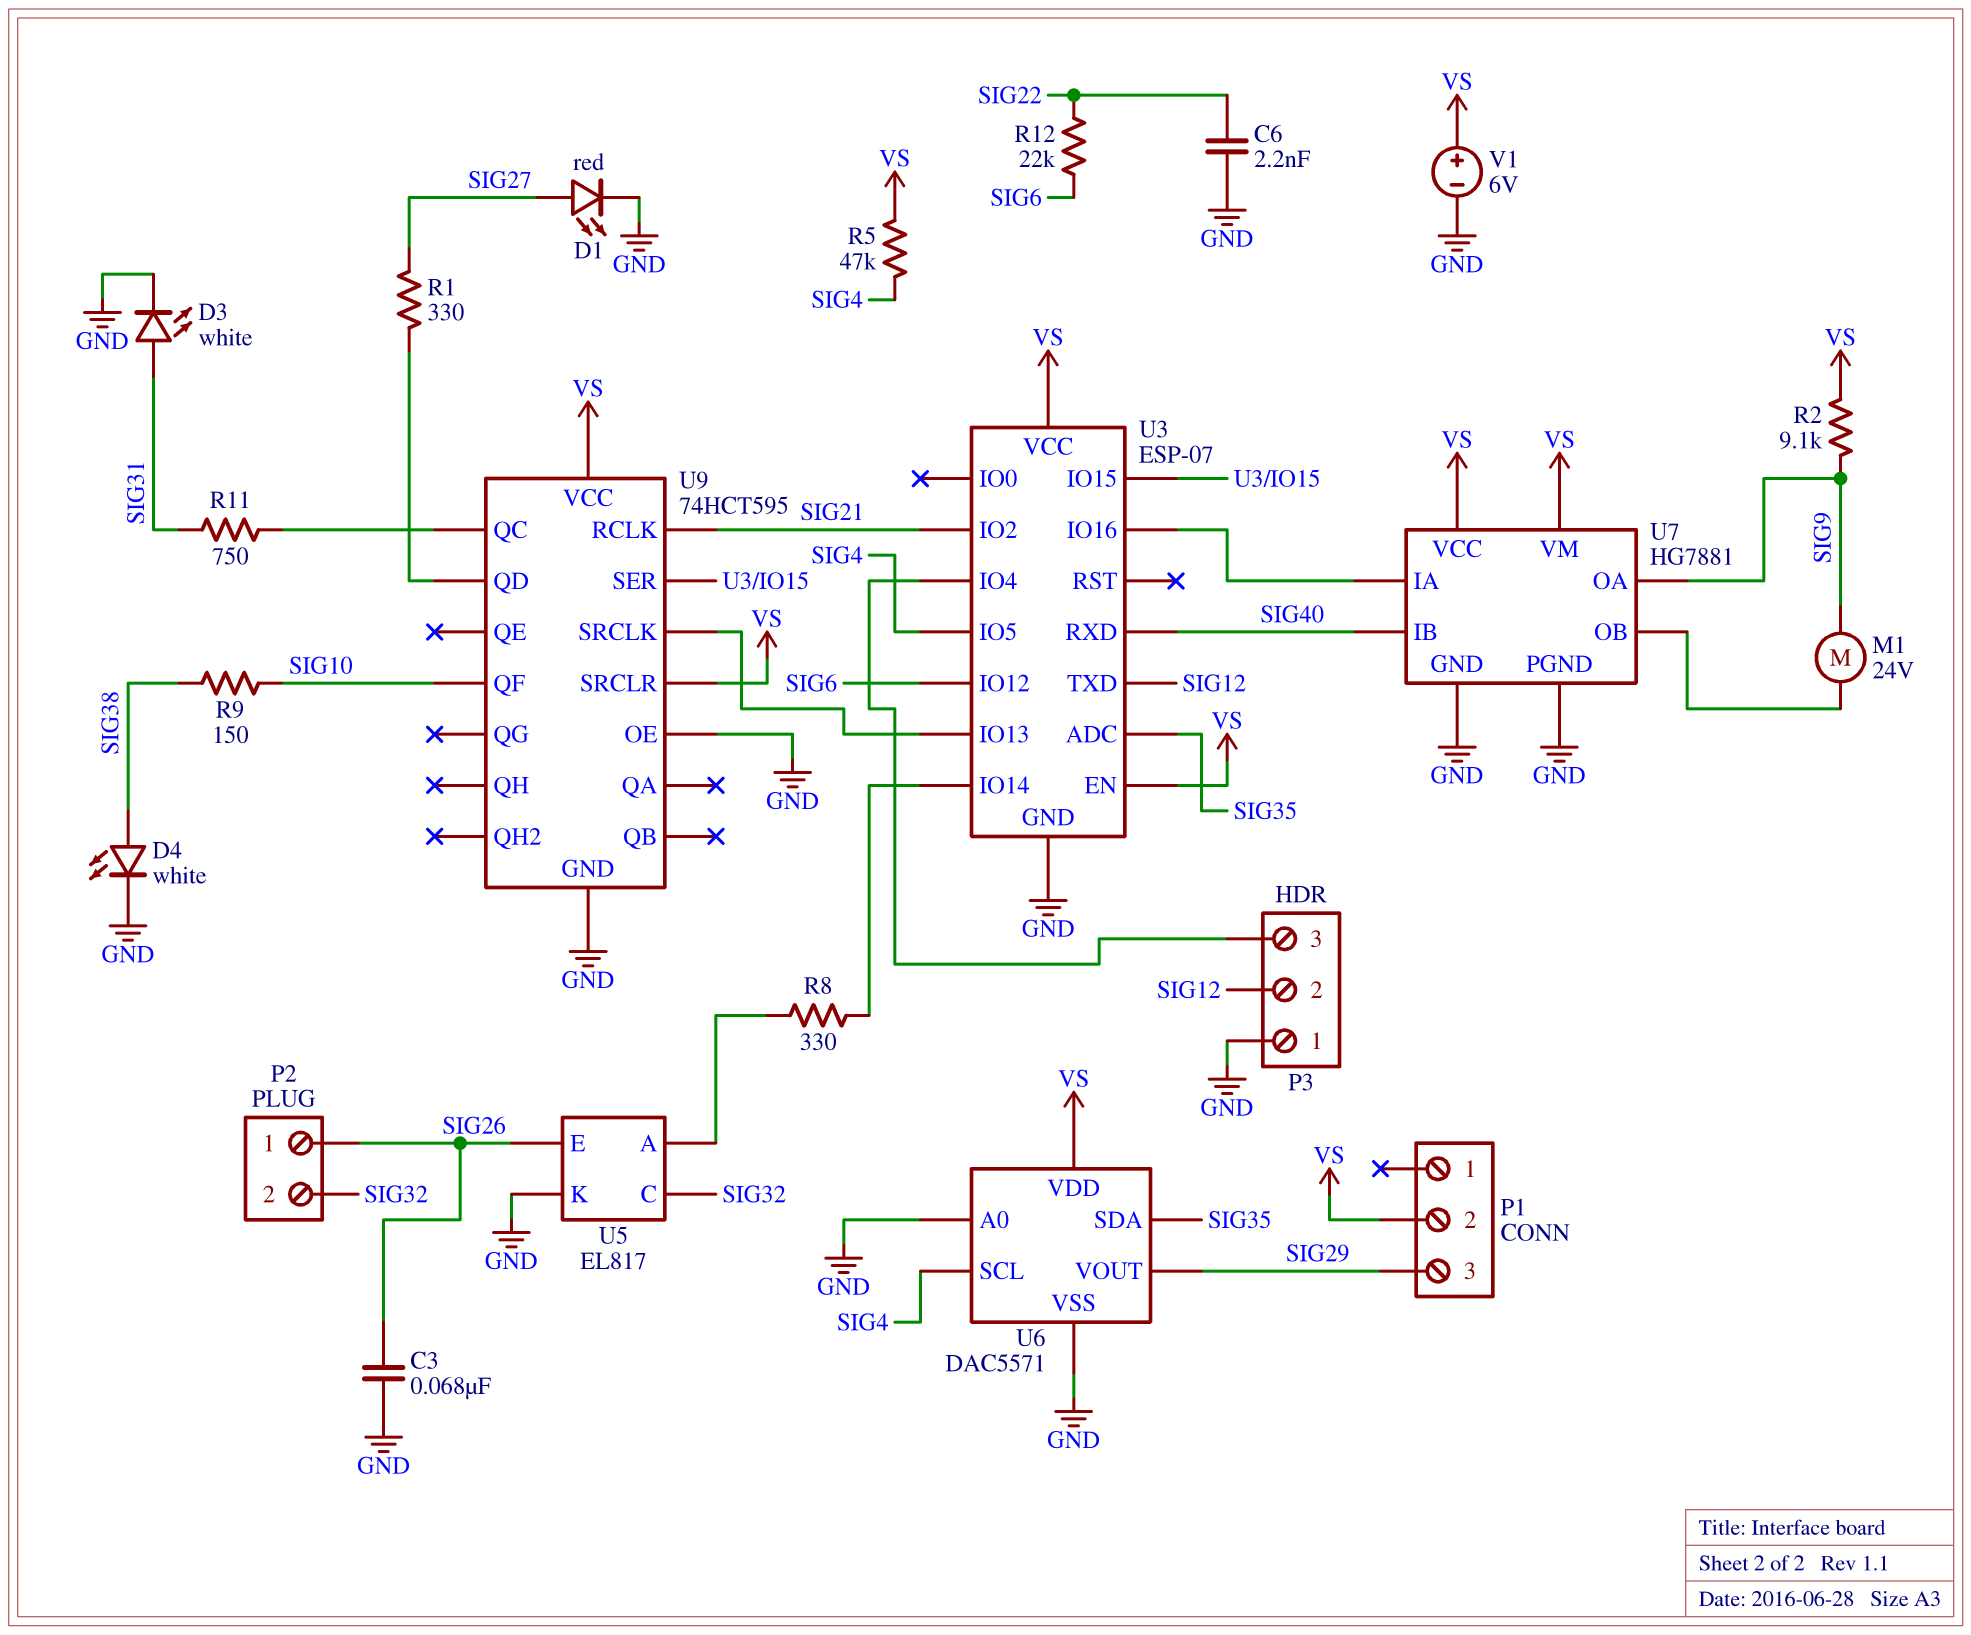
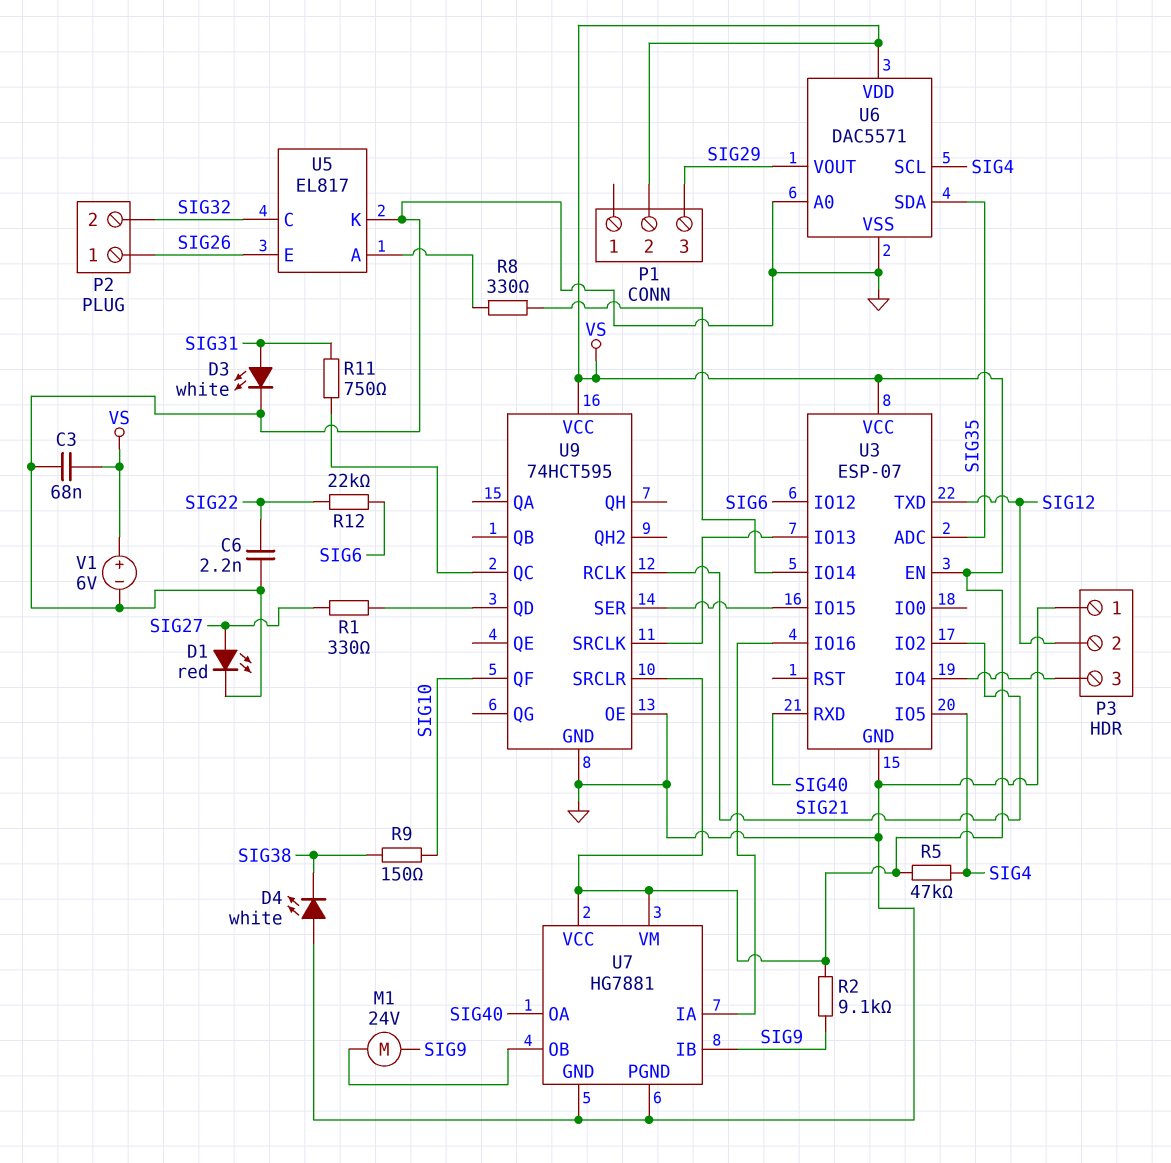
C3: 68nF (GND, SIG26) -> 68nF (GND, VS)
D4: LED white (A SIG38, K GND) -> LED white (A GND, K SIG38)
U7 pin IB: SIG40 -> SIG9
U7 pin OA: SIG9 -> SIG40

